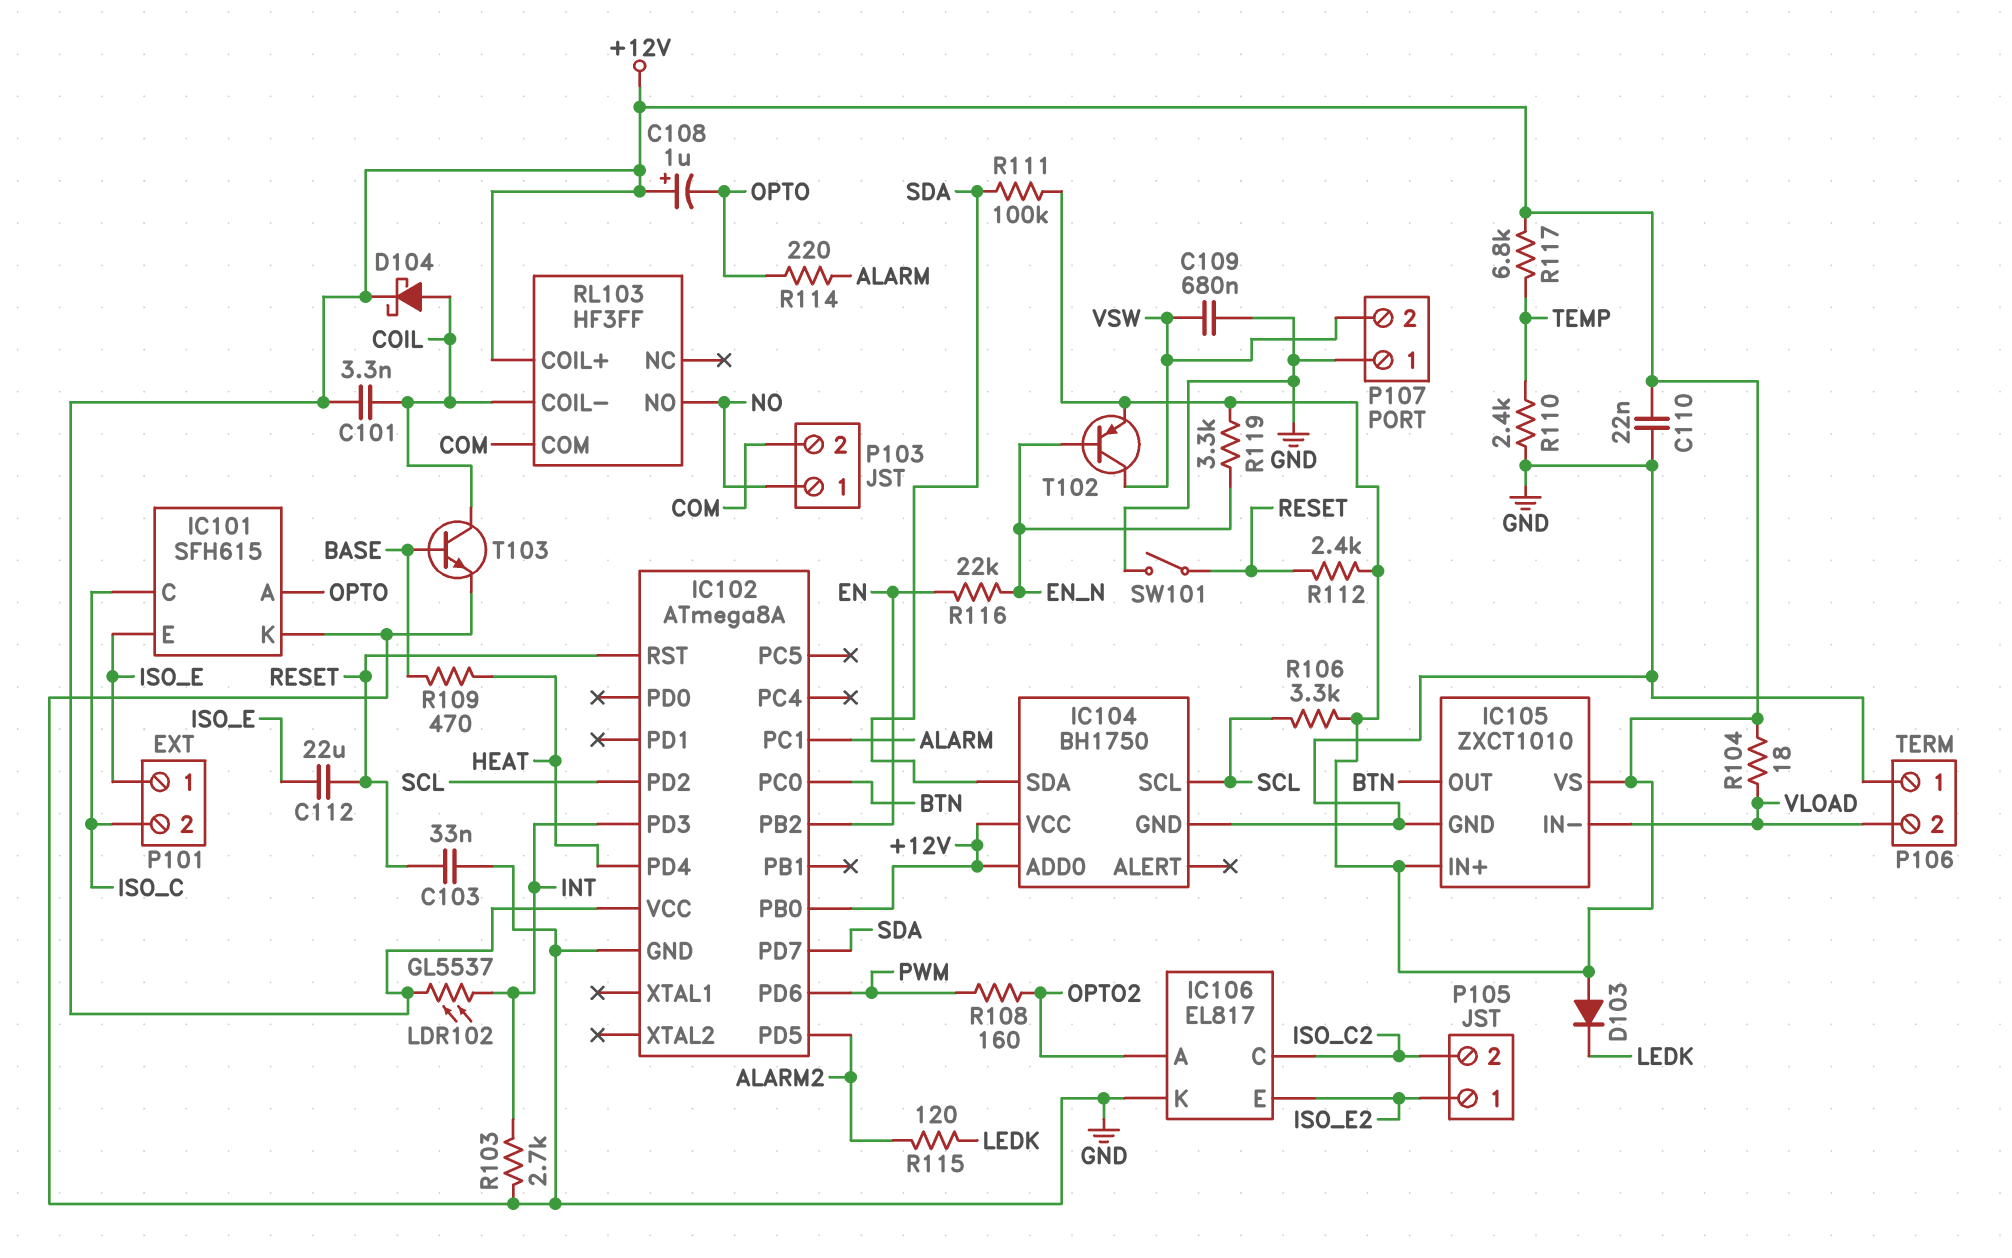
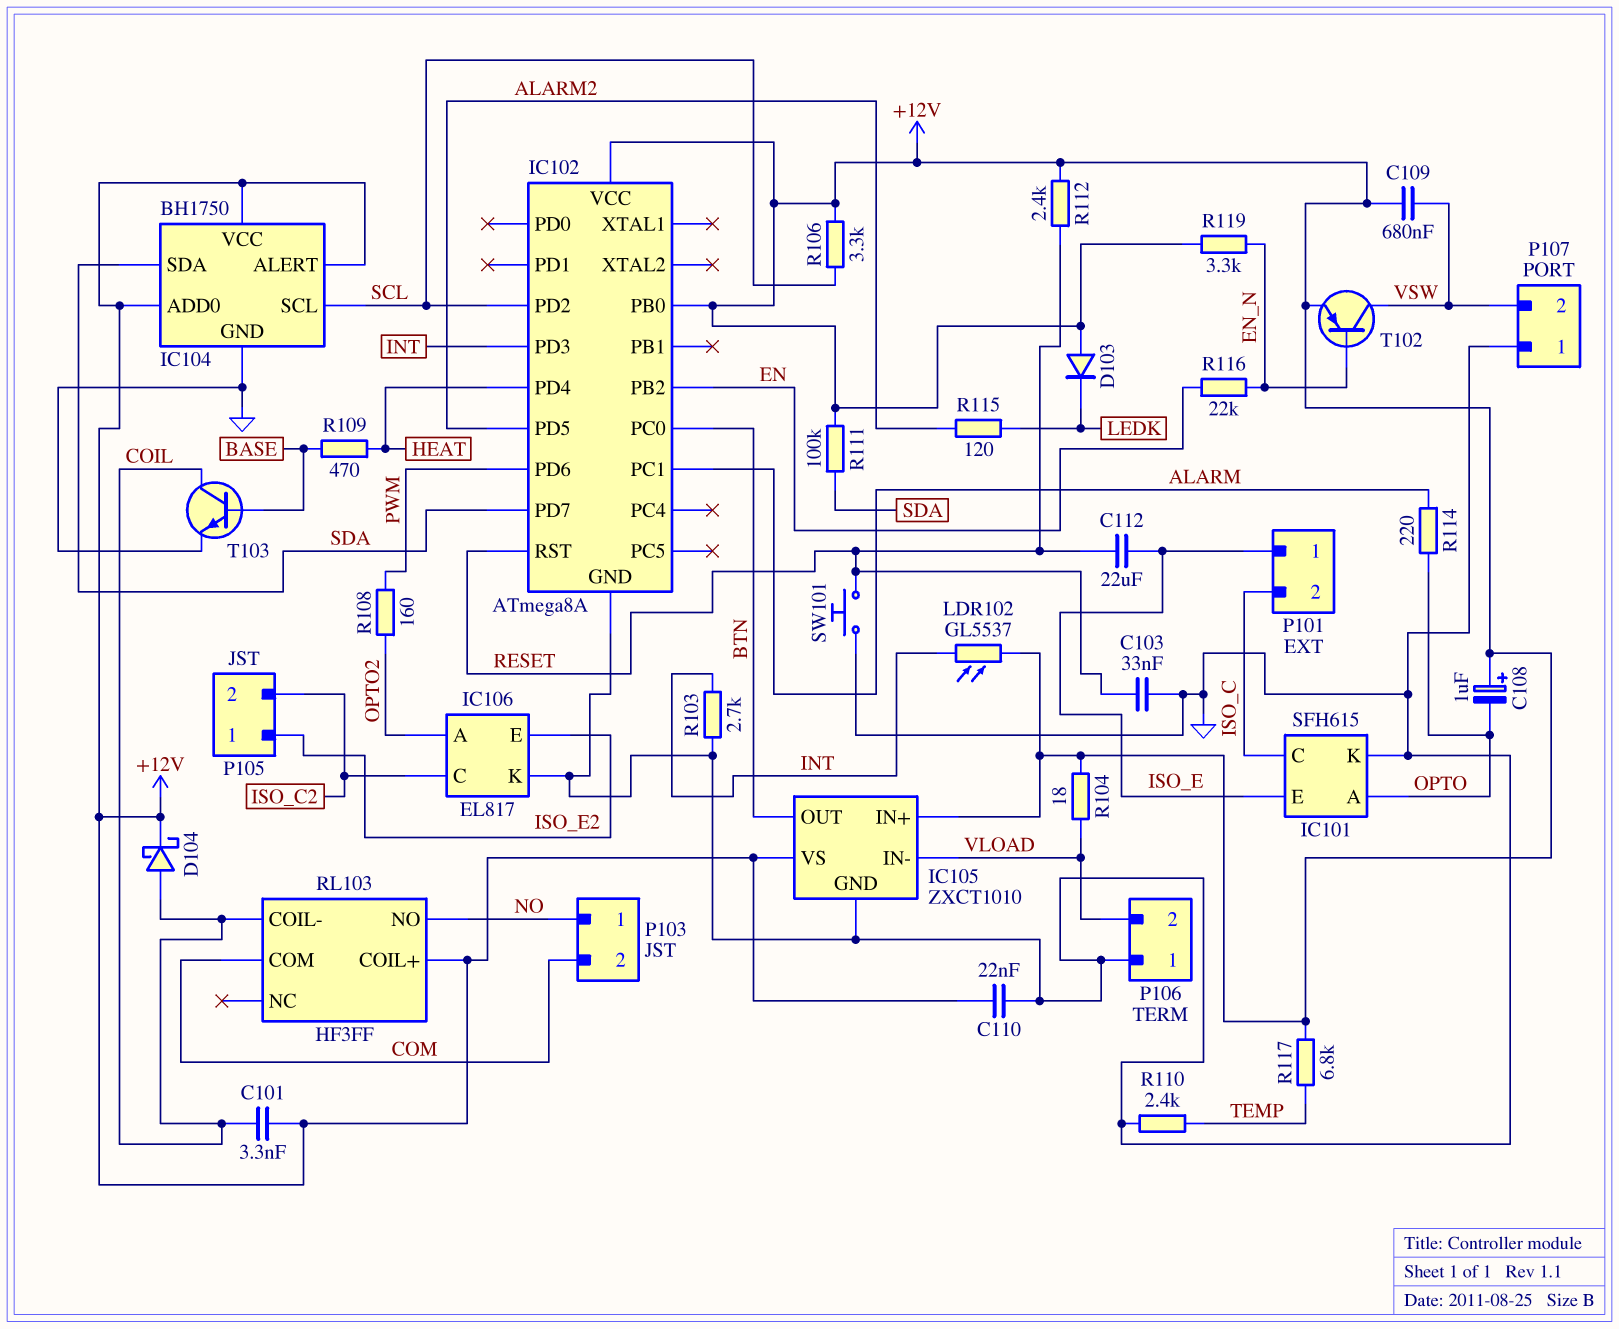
C109: 680nF (GND, VSW) -> 680nF (+12V, VSW)
IC104 pin ALERT: none -> +12V
SW101: switch (GND, RESET) -> button (GND, RESET)

